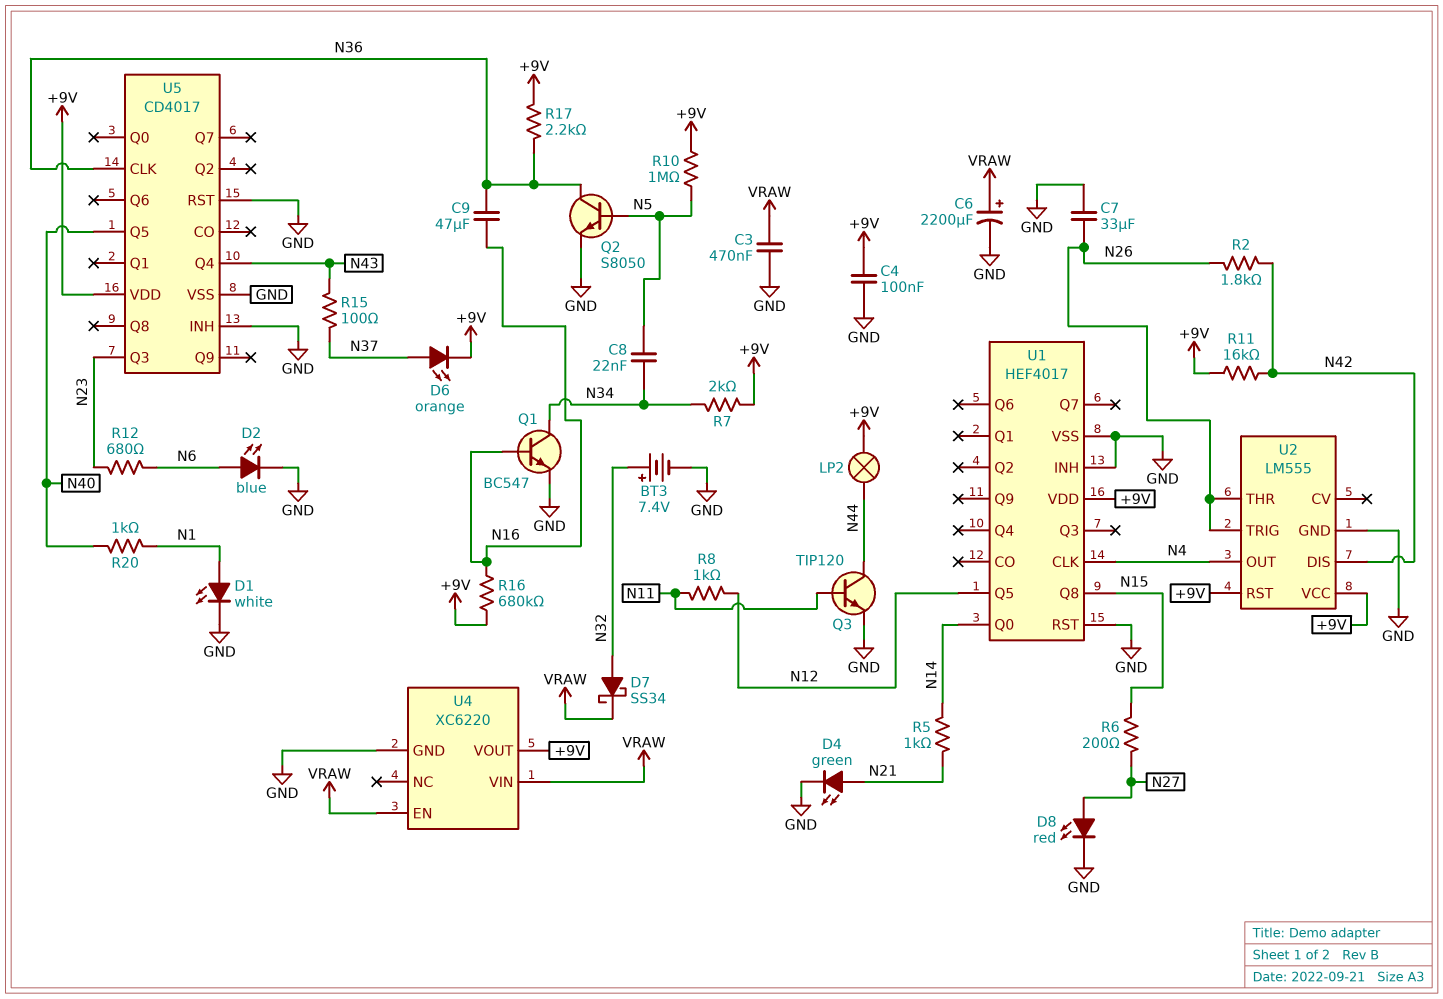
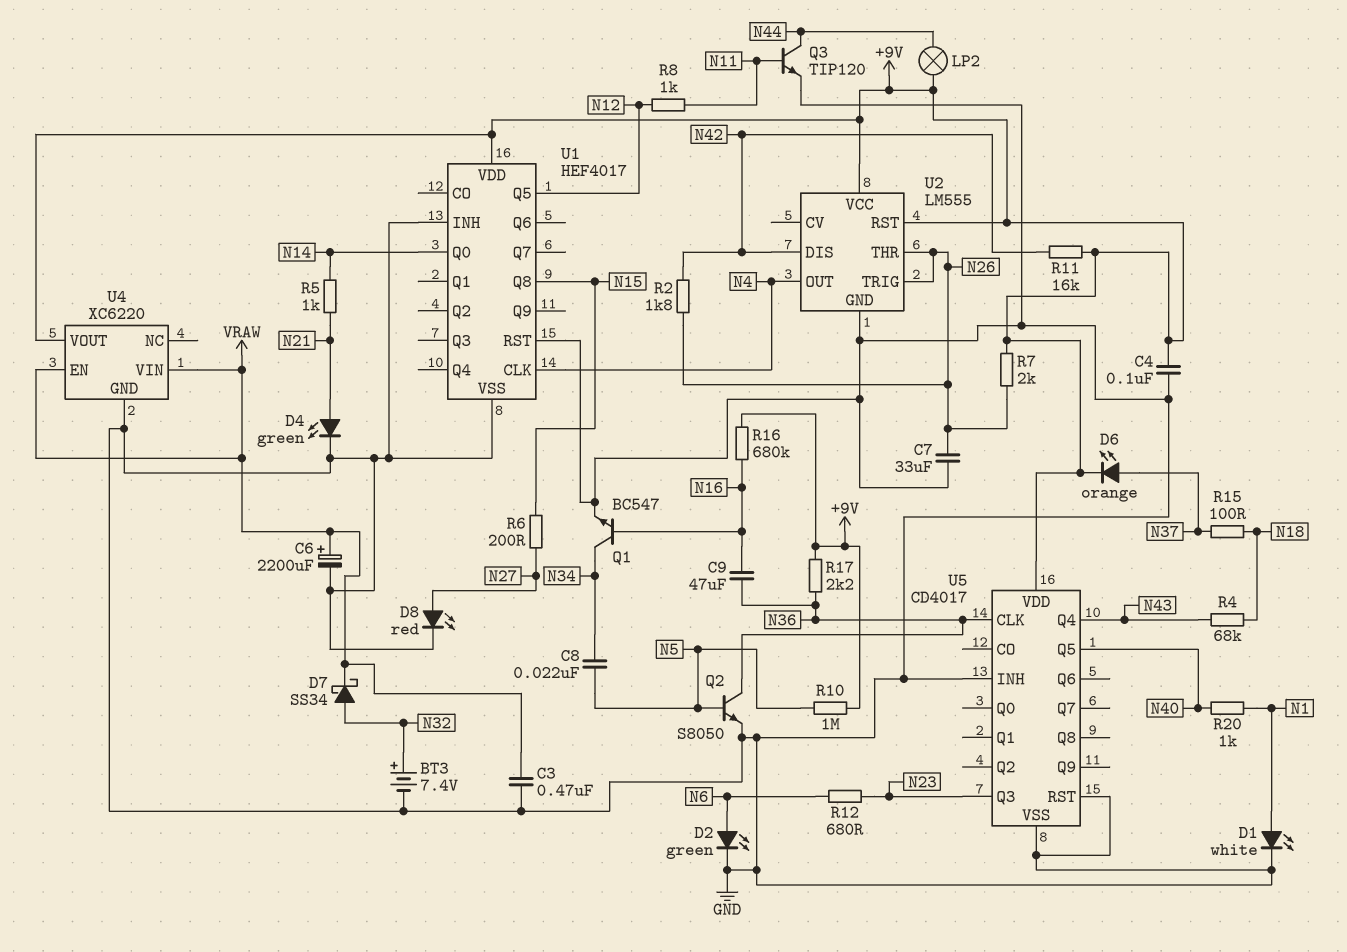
D2: LED blue (A N6, K GND) -> LED green (A N6, K GND)
R4: none -> 68k (N18, N43)
R7: 2k (+9V, N34) -> 2k (+9V, N26)
R15: 100 (N37, N43) -> 100 (N18, N37)

